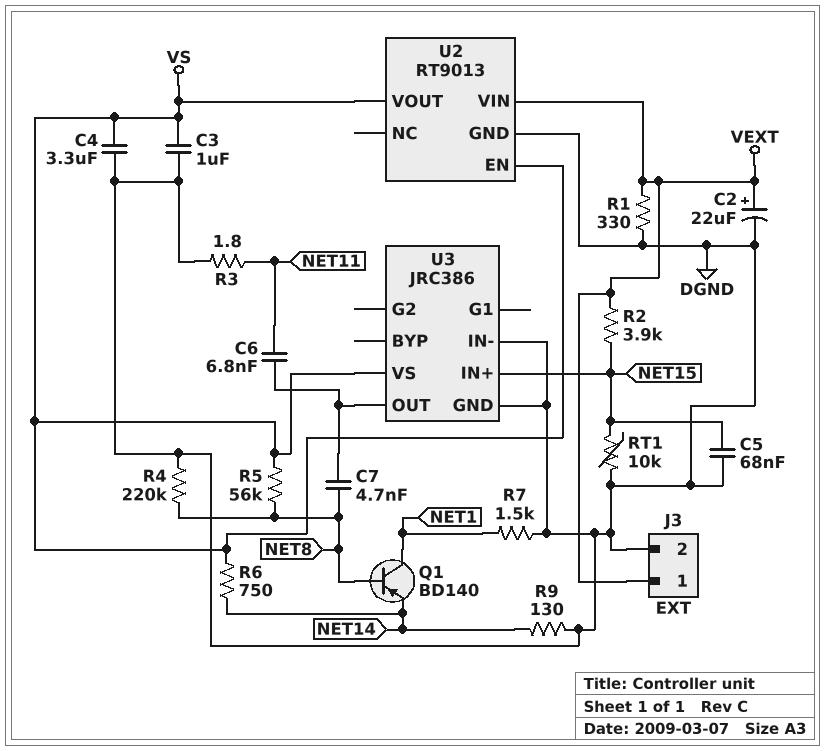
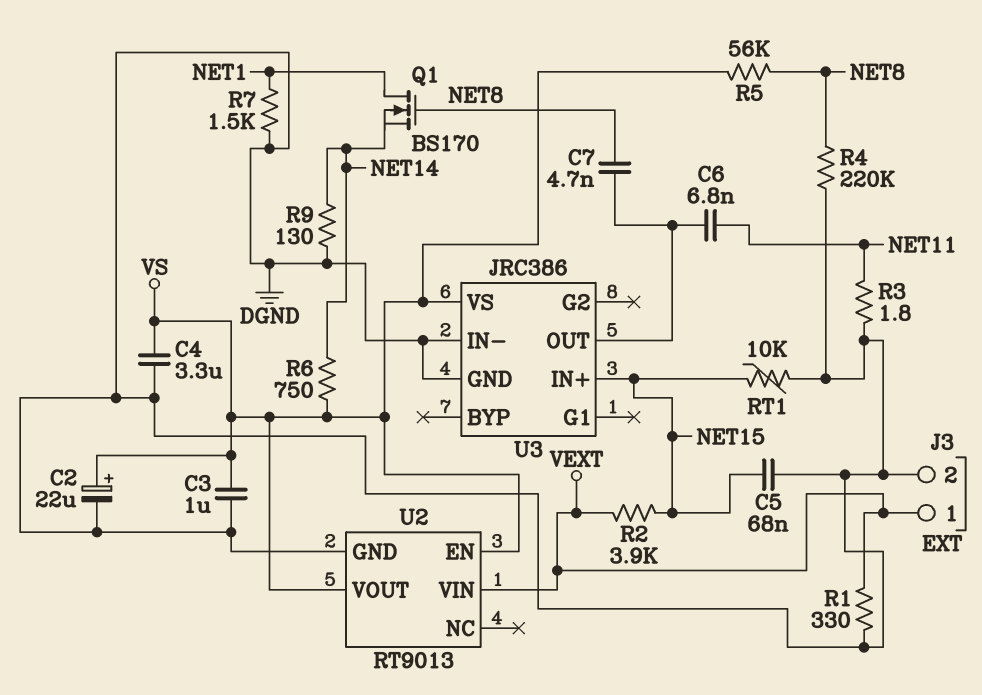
C2: 22uF (plus VEXT, minus DGND) -> 22uF (plus VS, minus DGND)
Q1: PNP BD140 (B NET8, C NET1, E NET14) -> NMOS BS170 (G NET8, D NET1, S NET14)

